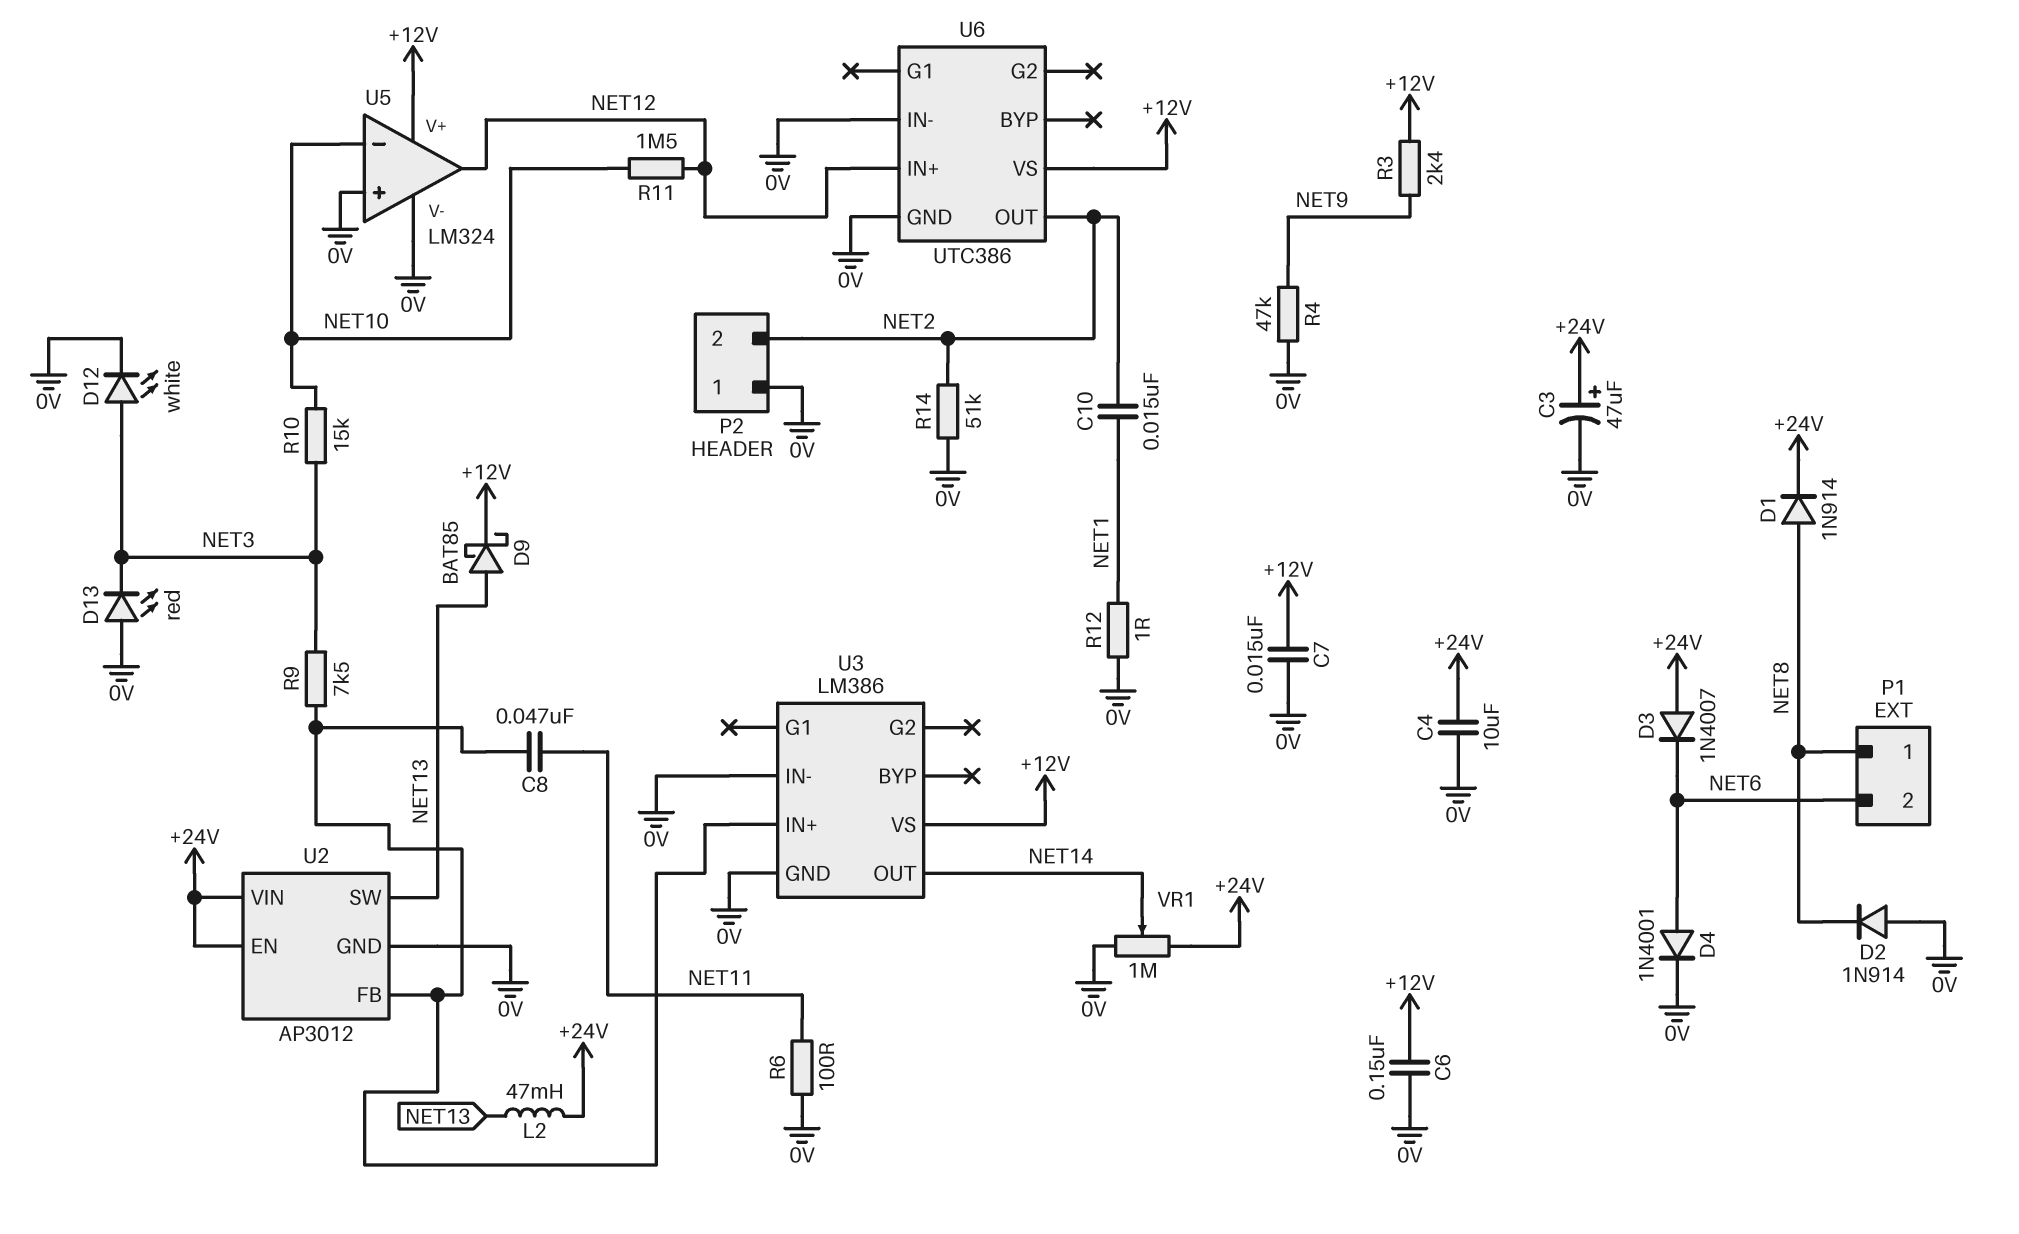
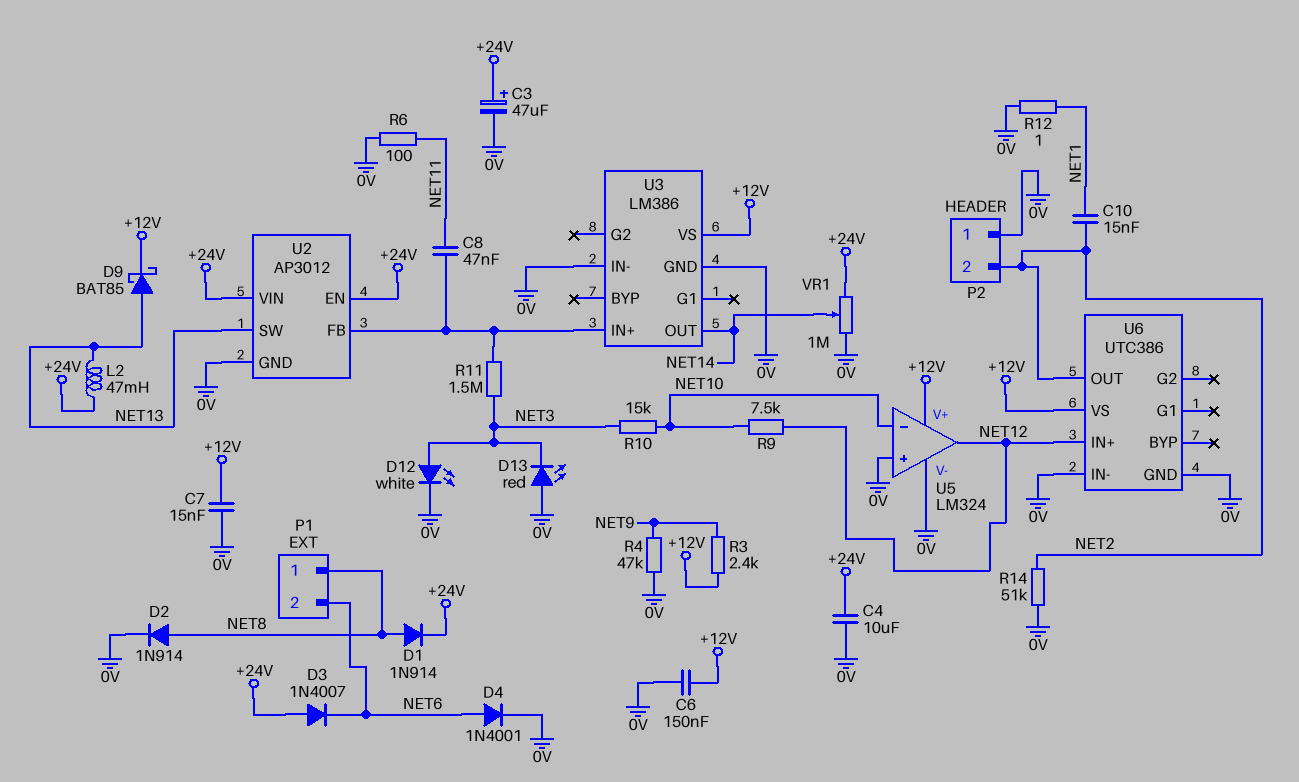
D2: diode 1N914 (A 0V, K NET8) -> diode 1N914 (A NET8, K 0V)
R9: 7.5k (NET3, U2/FB) -> 7.5k (NET10, NET12)
R11: 1.5M (NET10, NET12) -> 1.5M (NET3, U2/FB)

